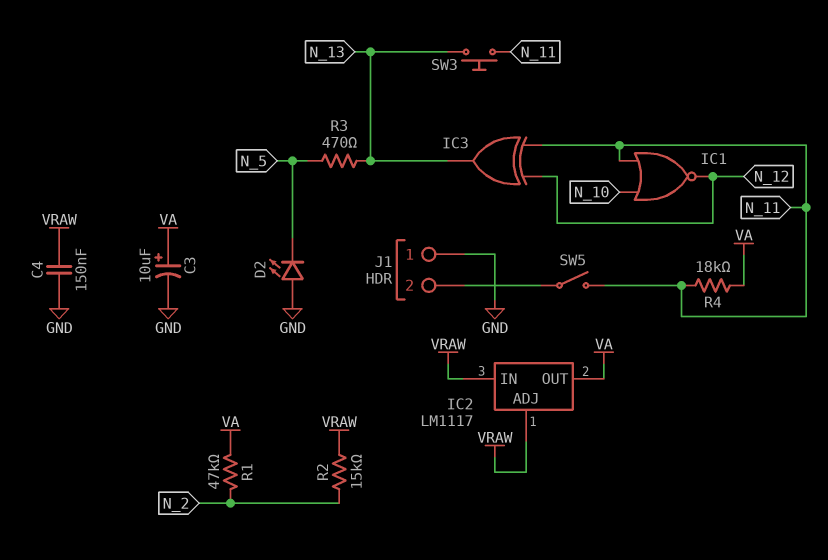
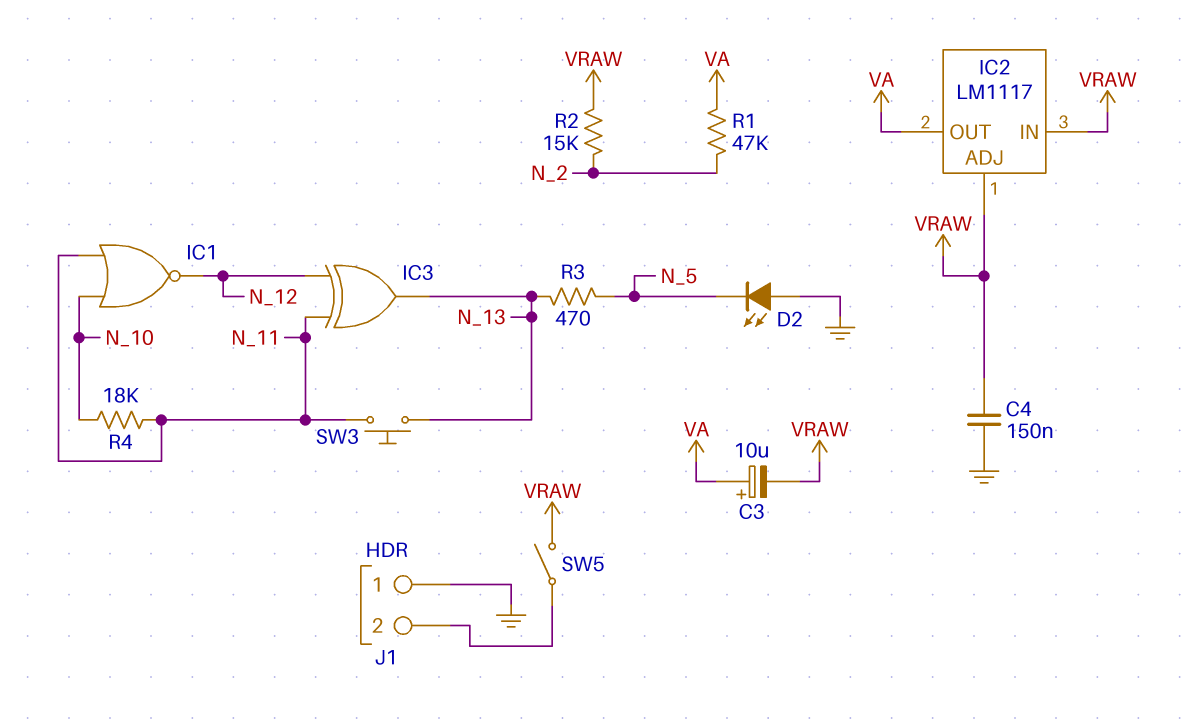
C3: 10uF (plus VA, minus GND) -> 10uF (plus VA, minus VRAW)
R4: 18k (N_11, VA) -> 18k (N_10, N_11)
SW5: switch (J1/2, N_11) -> switch (J1/2, VRAW)

